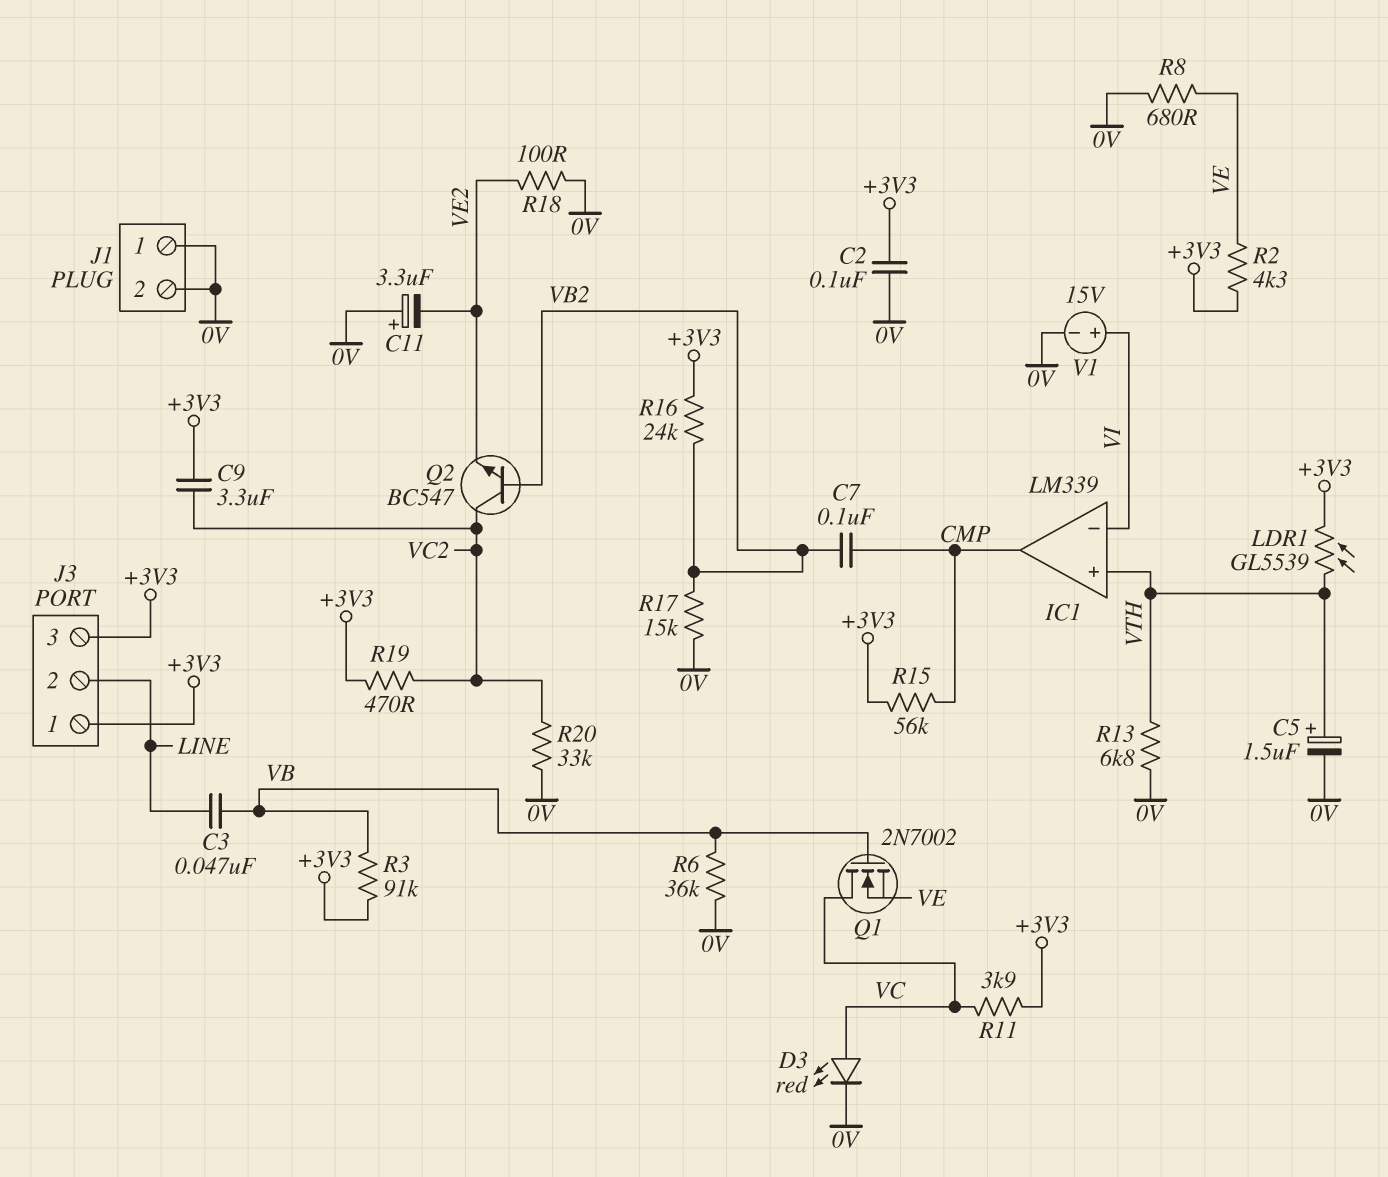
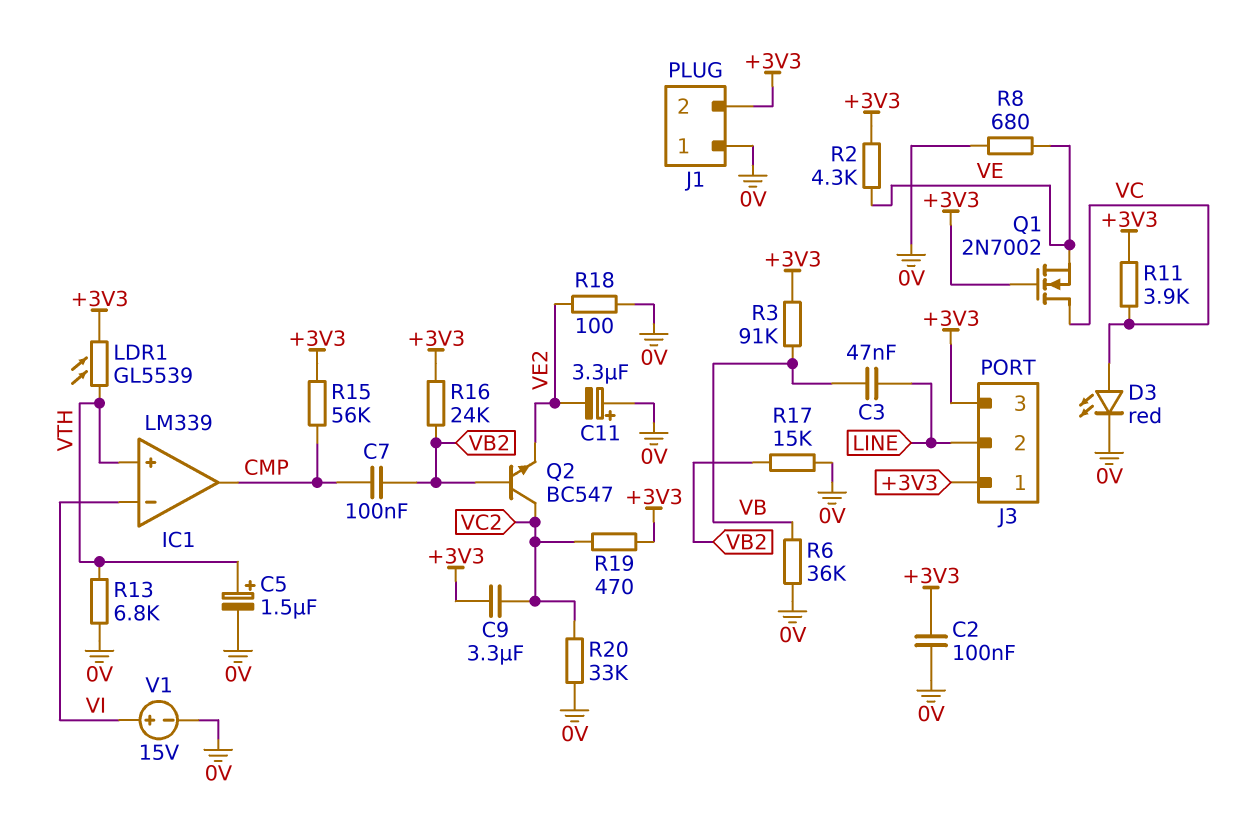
J1 pin 2: 0V -> +3V3
Q1: NMOS 2N7002 (G VB, D VC, S VE) -> NMOS 2N7002 (G +3V3, D VC, S VE)

